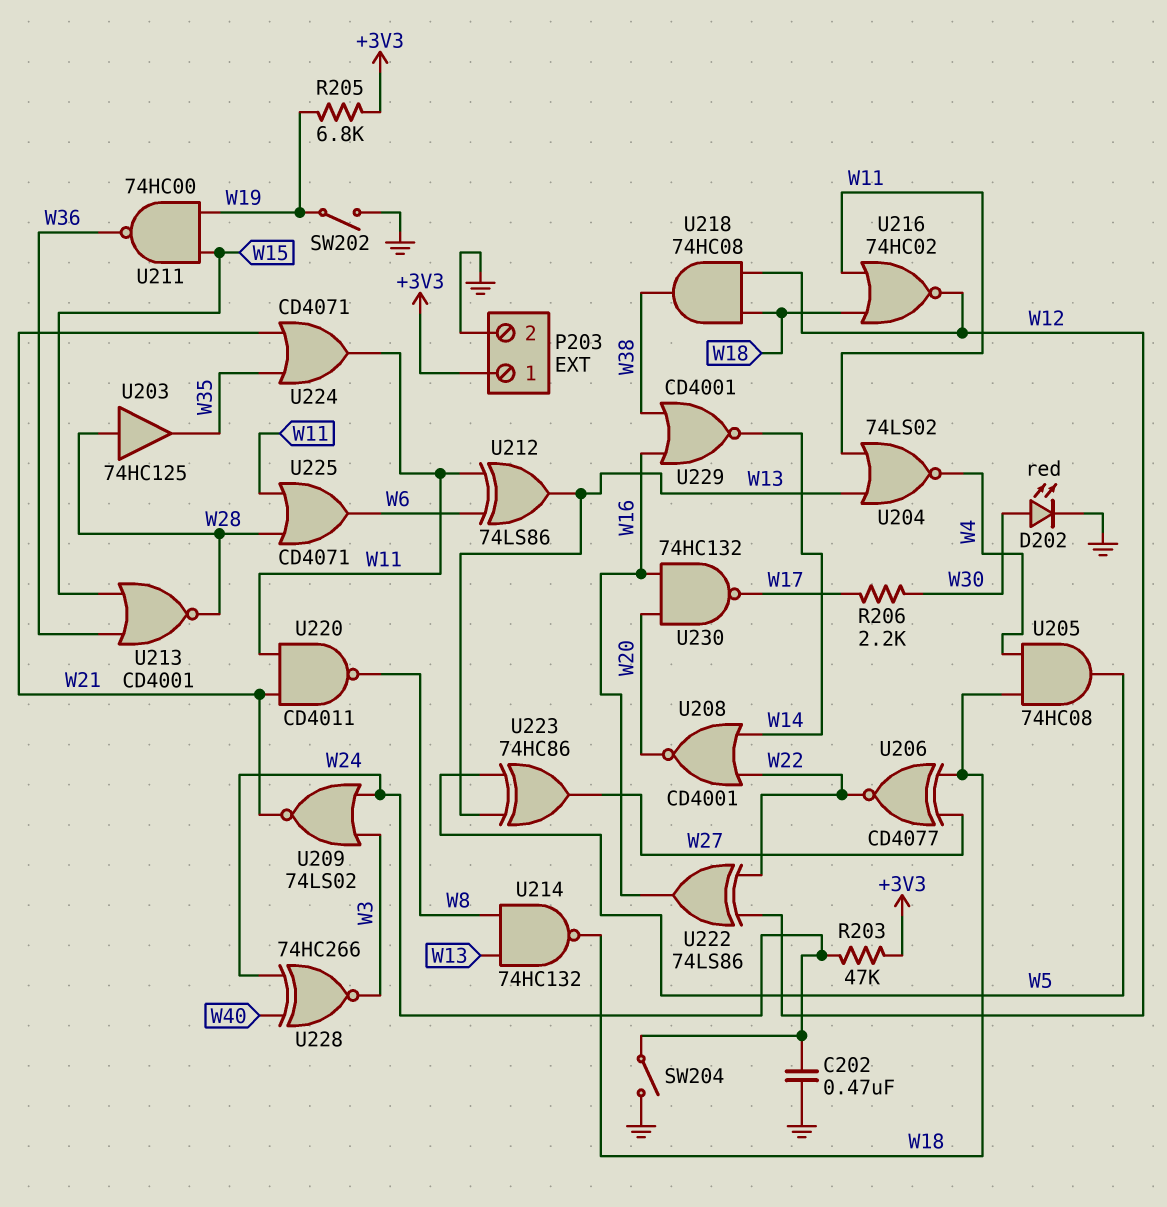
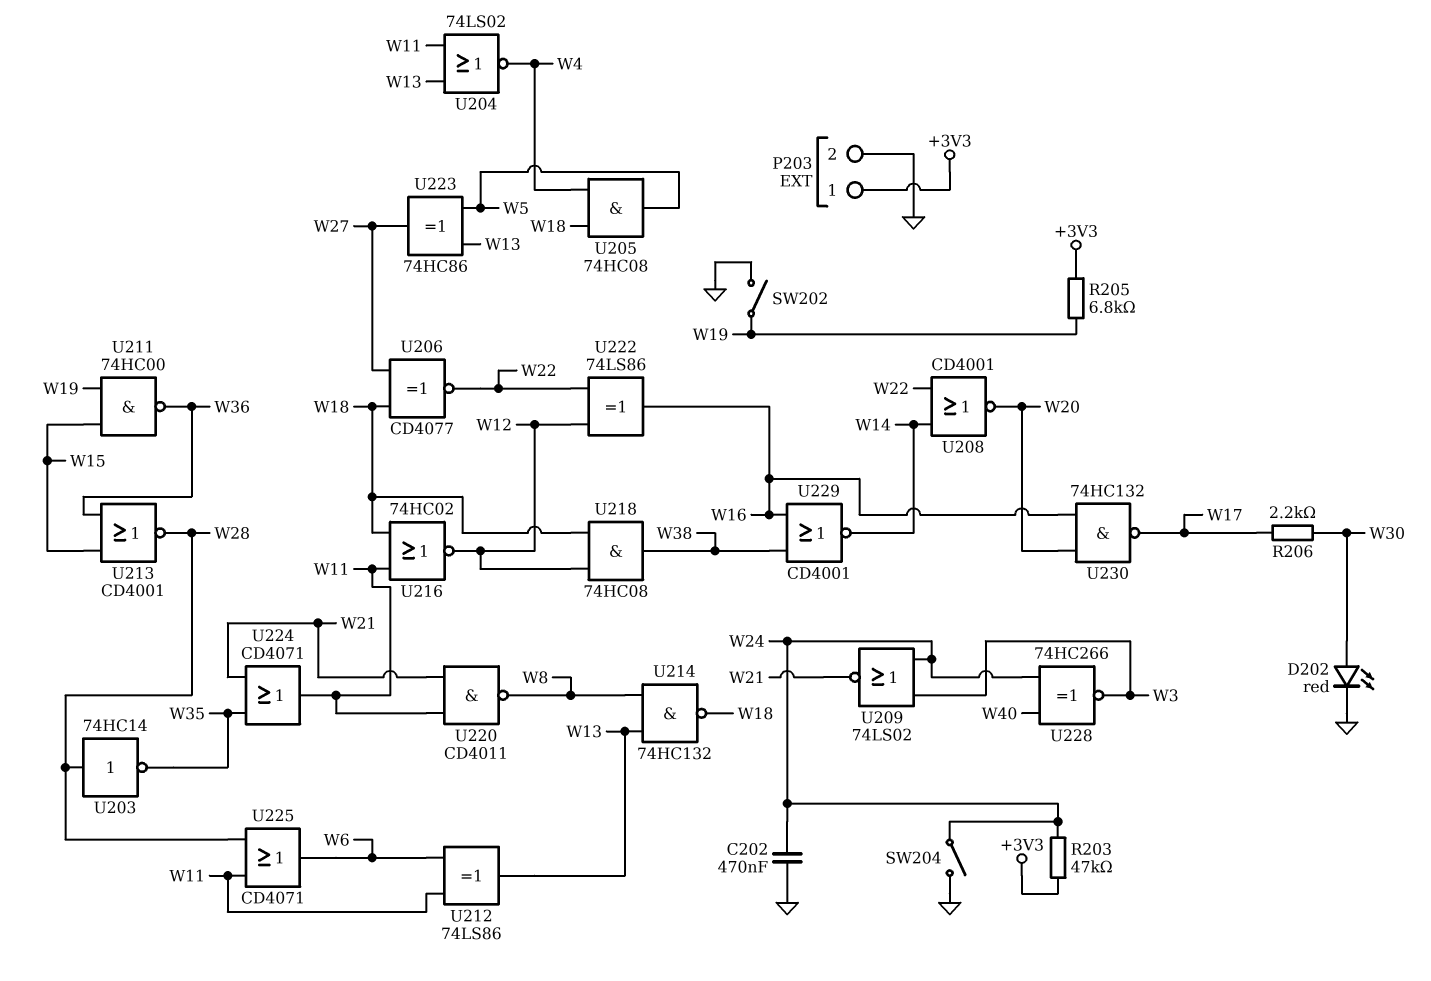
U203: buffer 74HC125 (in W28, out W35) -> NOT 74HC14 (in W28, out W35)

